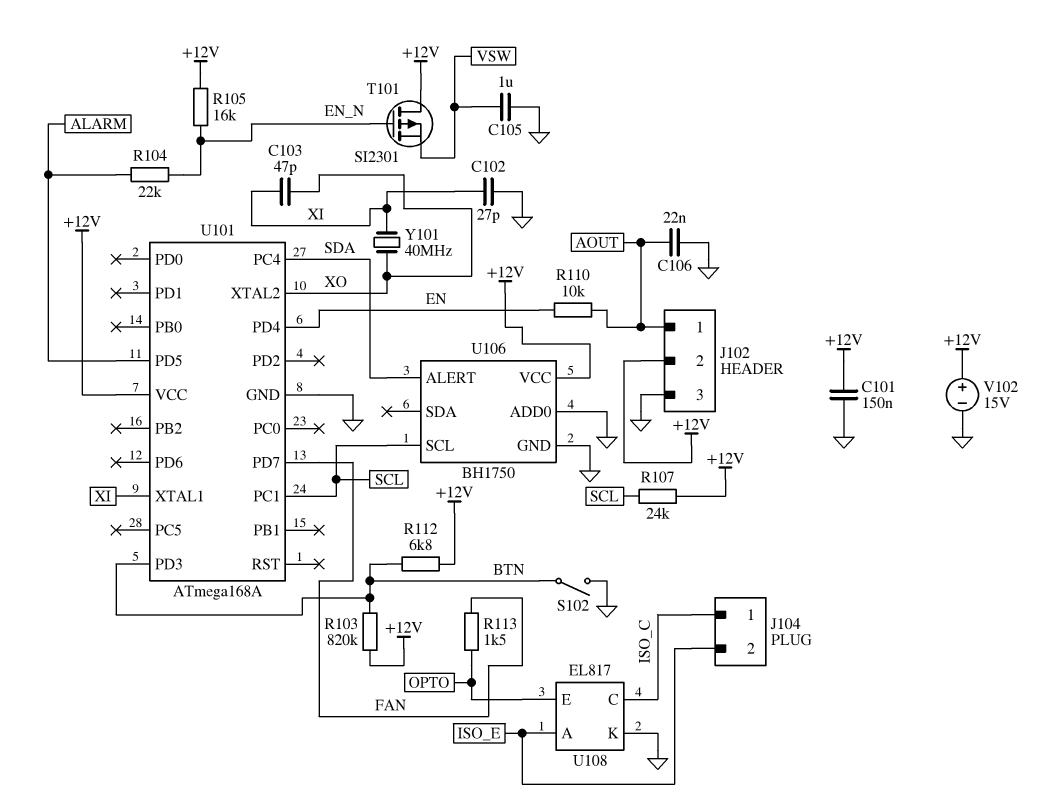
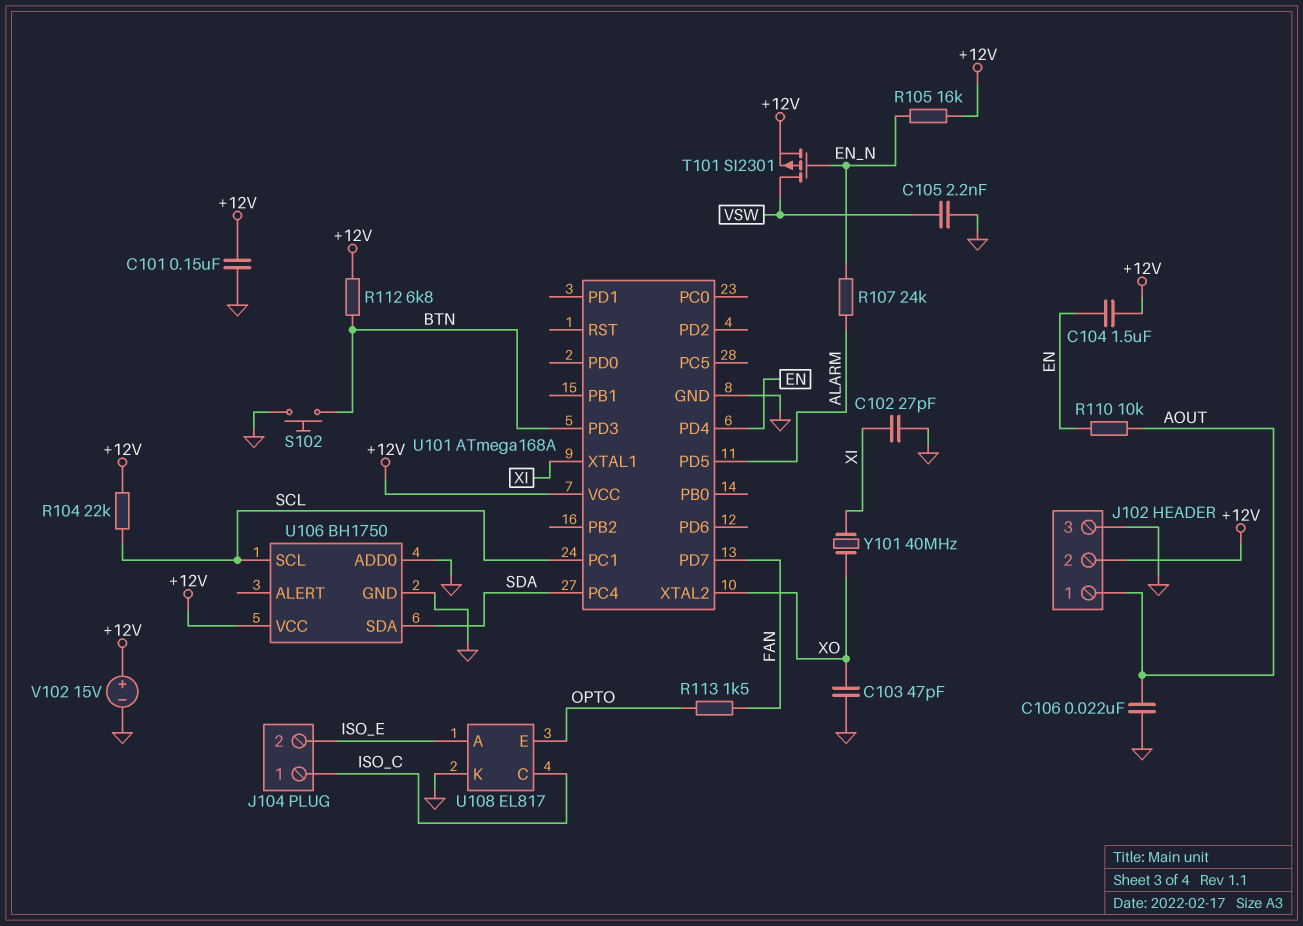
C103: 47pF (XI, XO) -> 47pF (GND, XO)
C104: none -> 1.5uF (+12V, EN)
C105: 1uF (GND, VSW) -> 2.2nF (GND, VSW)
R103: 820k (+12V, BTN) -> none
R104: 22k (ALARM, EN_N) -> 22k (+12V, SCL)
R107: 24k (+12V, SCL) -> 24k (ALARM, EN_N)
S102: switch (BTN, GND) -> button (BTN, GND)
T101: PMOS SI2301 (G EN_N, D +12V, S VSW) -> PMOS SI2301 (G EN_N, D VSW, S +12V)
U106 pin ALERT: SDA -> none
U106 pin SDA: none -> SDA

